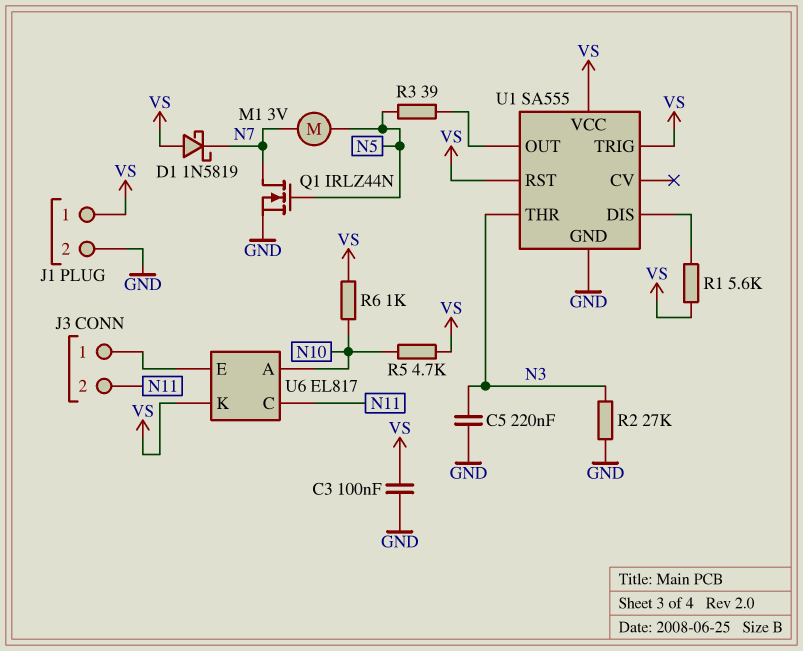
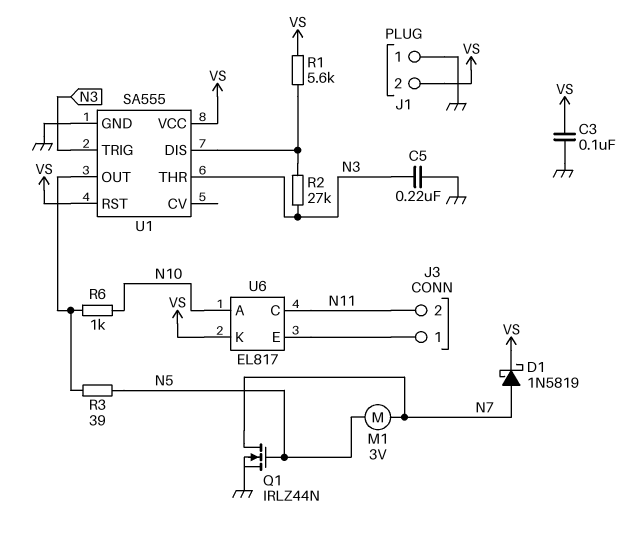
D1: schottky 1N5819 (A VS, K N7) -> schottky 1N5819 (A N7, K VS)
J1 pin 1: VS -> GND
J1 pin 2: GND -> VS
R2: 27k (GND, N3) -> 27k (N3, U1/DIS)
R5: 4.7k (N10, VS) -> none
R6: 1k (N10, VS) -> 1k (N10, U1/OUT)
U1 pin TRIG: VS -> N3

